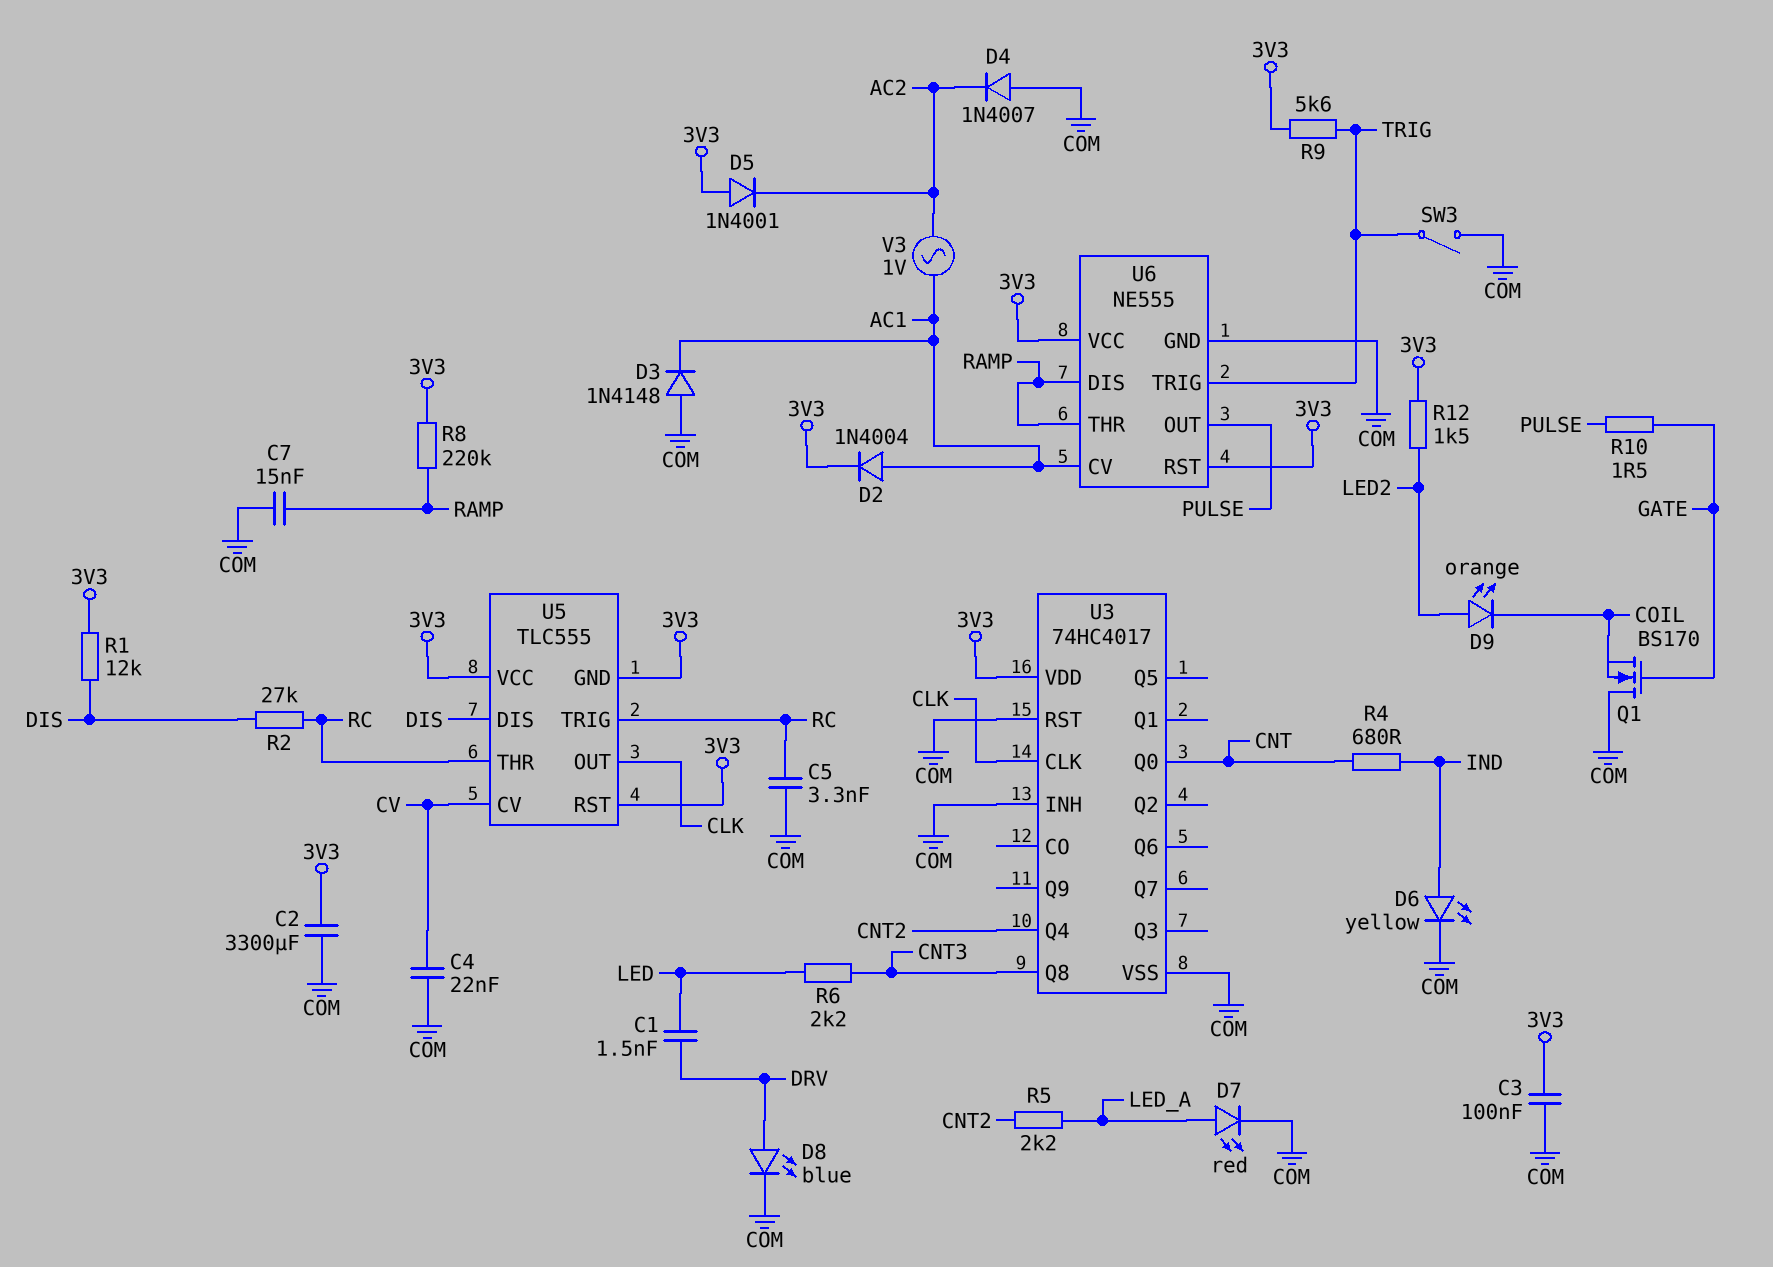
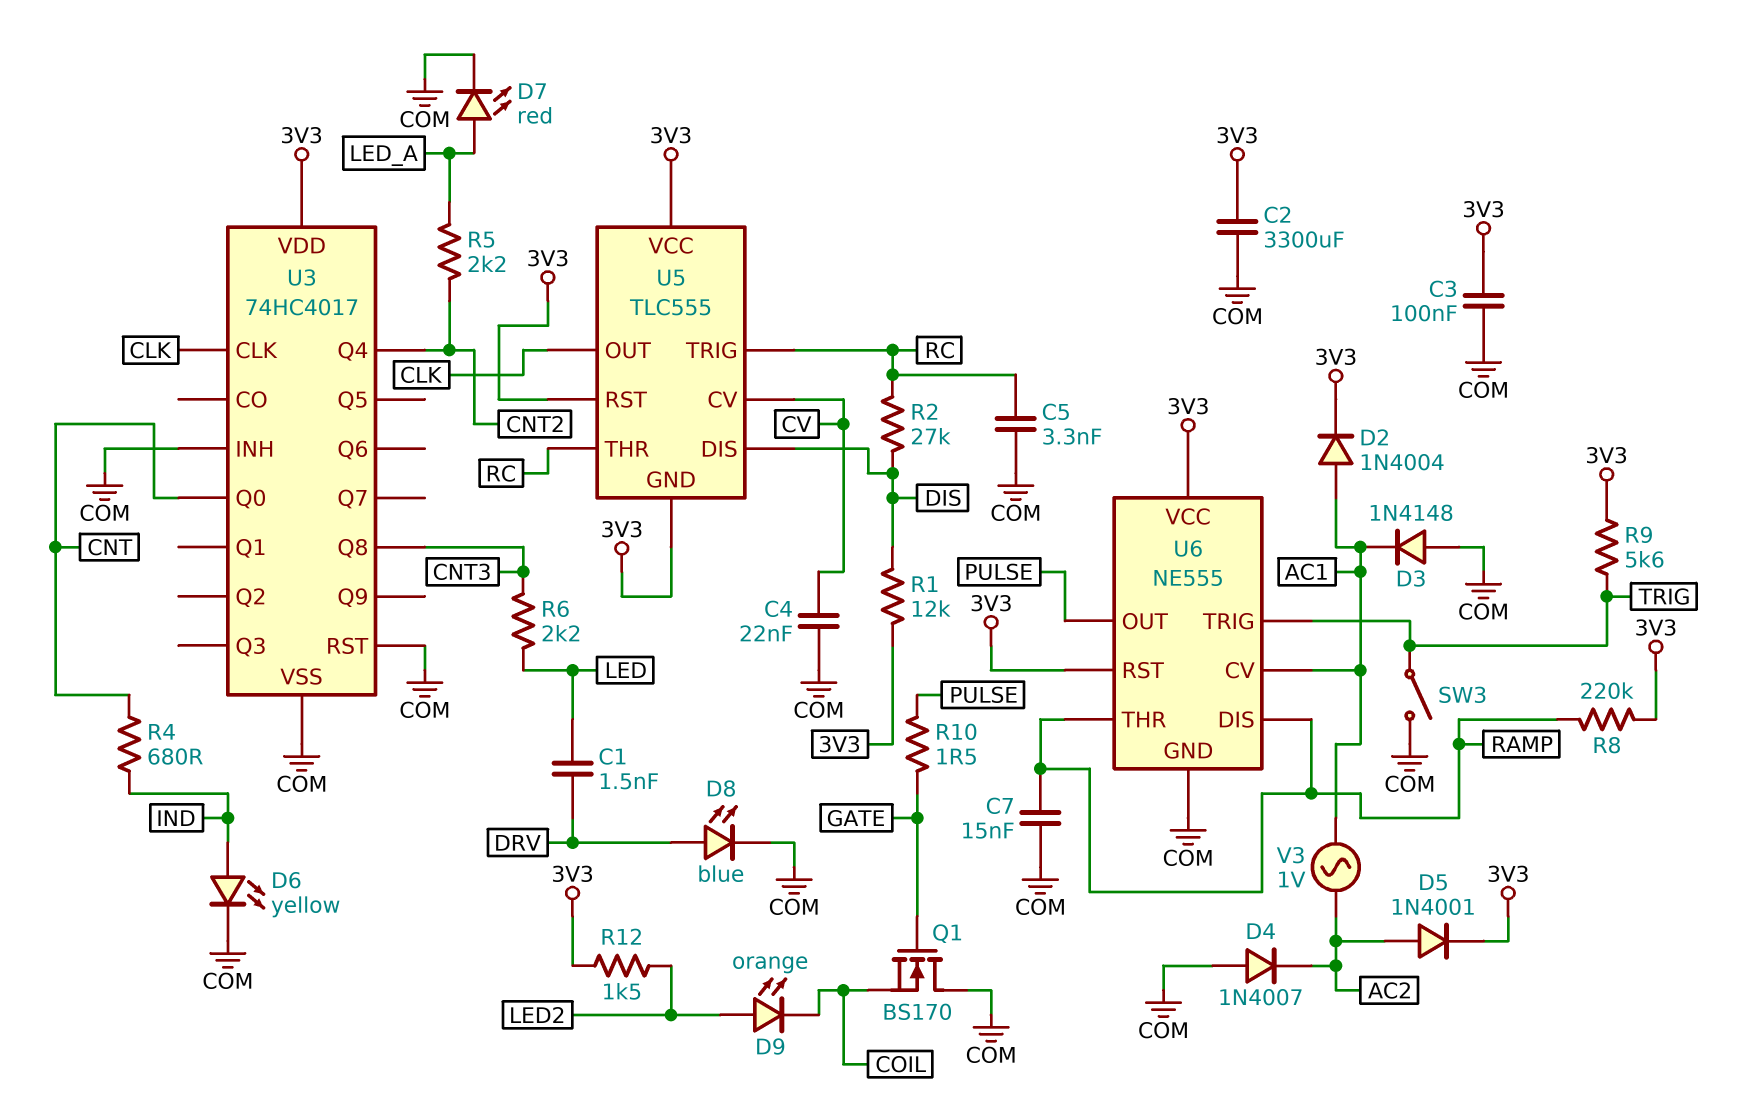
D5: diode 1N4001 (A 3V3, K AC2) -> diode 1N4001 (A AC2, K 3V3)

